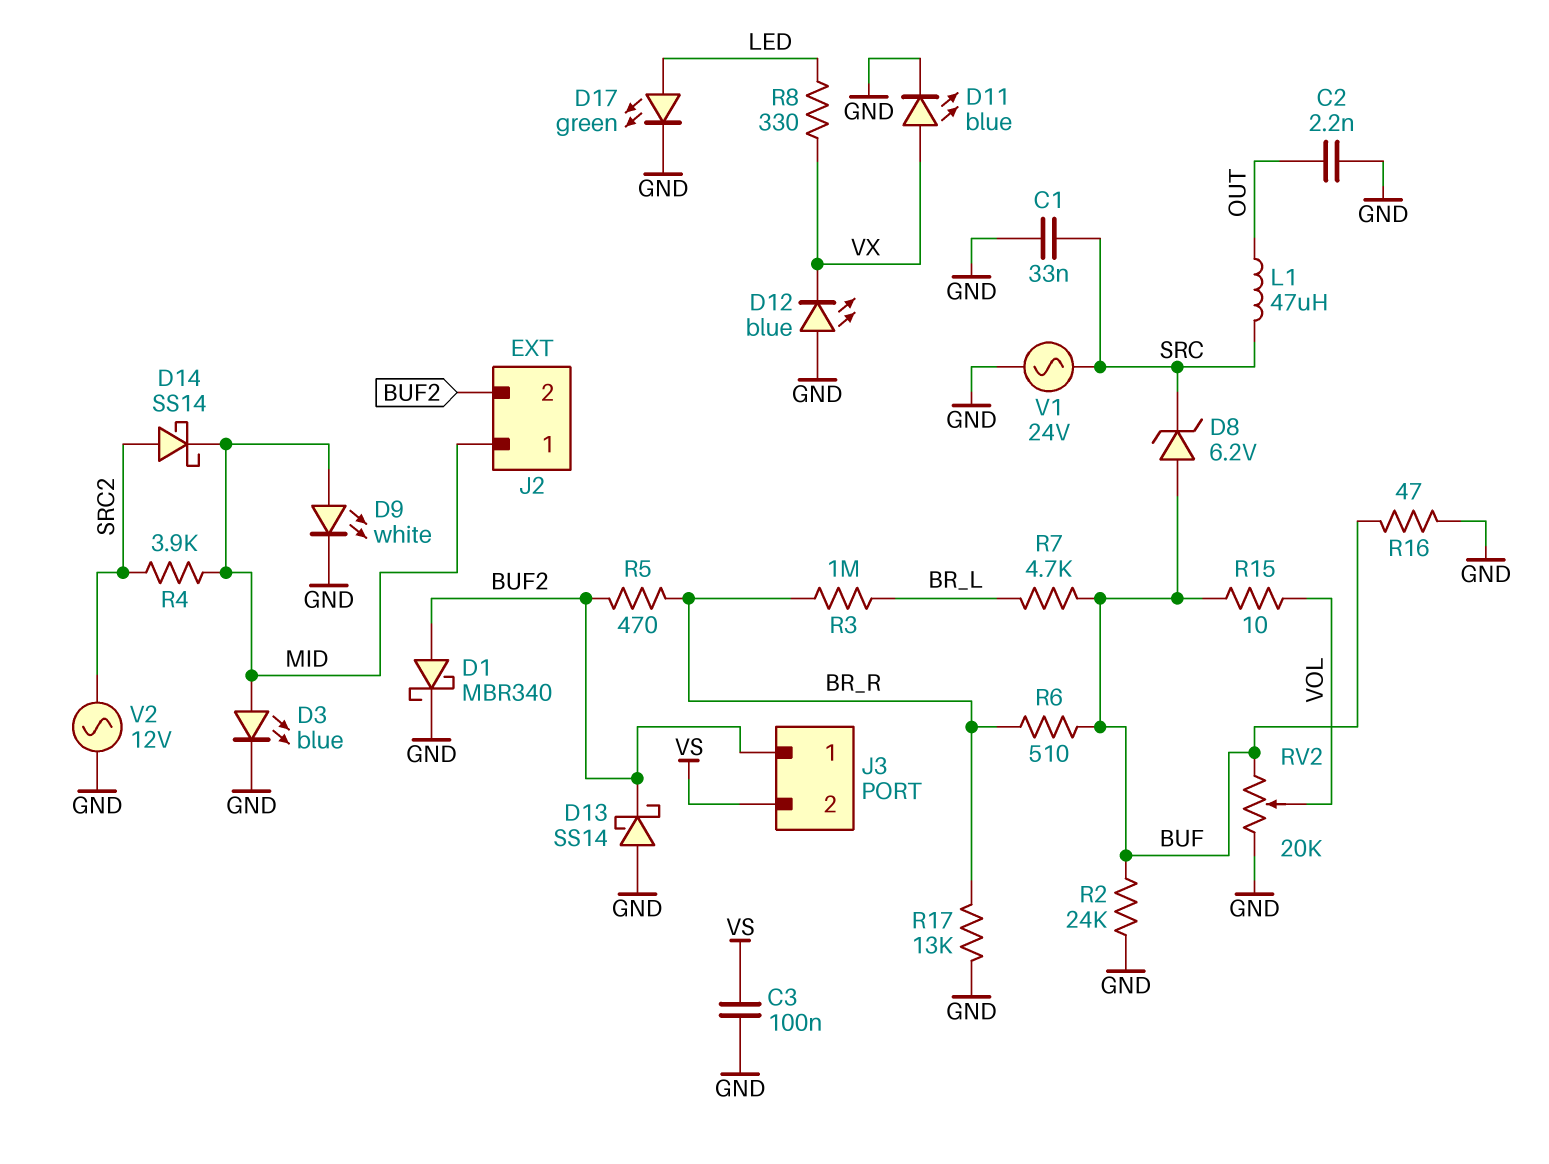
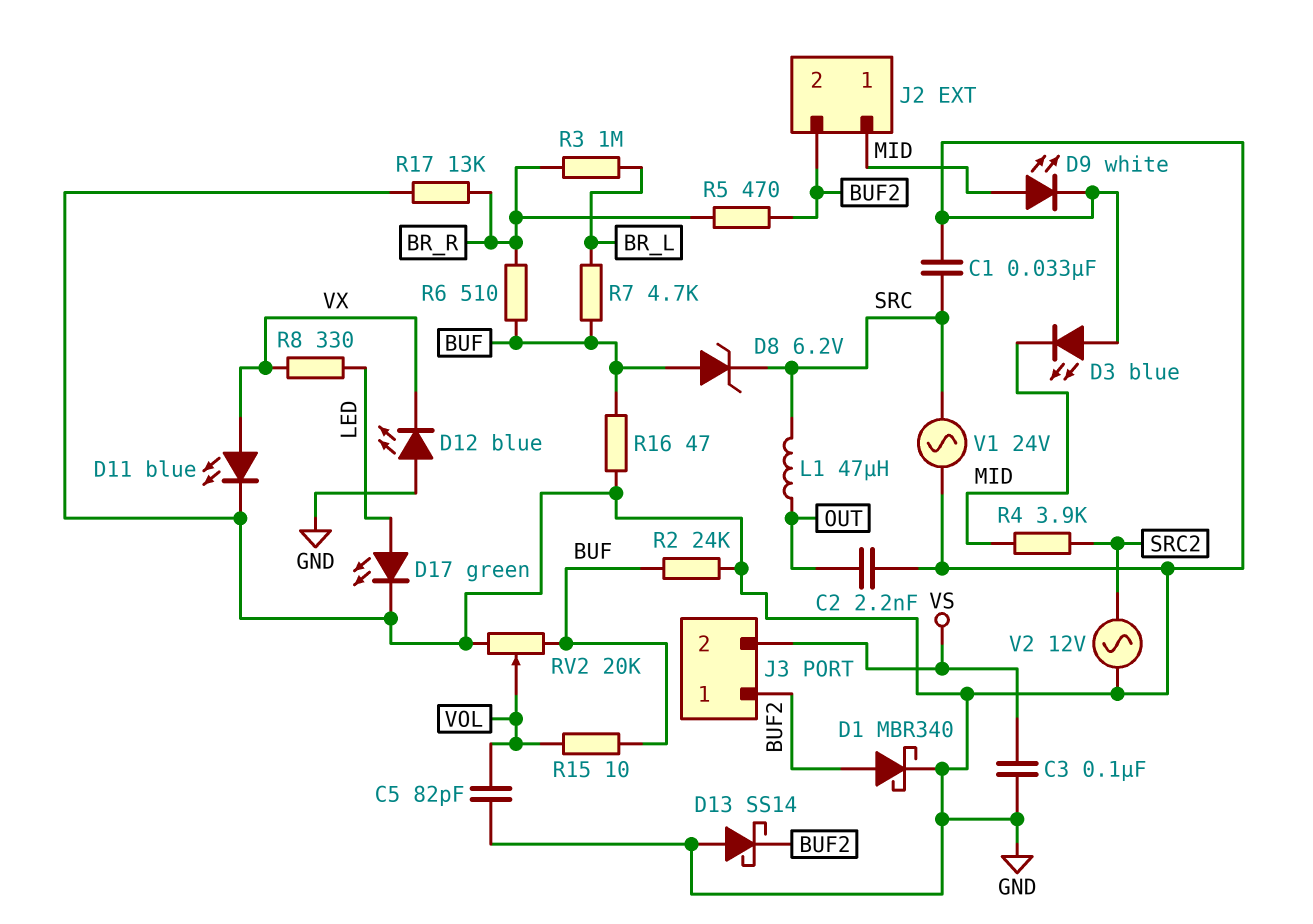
C5: none -> 82pF (GND, VOL)
D3: LED blue (A MID, K GND) -> LED blue (A GND, K MID)
D14: schottky SS14 (A SRC2, K MID) -> none

